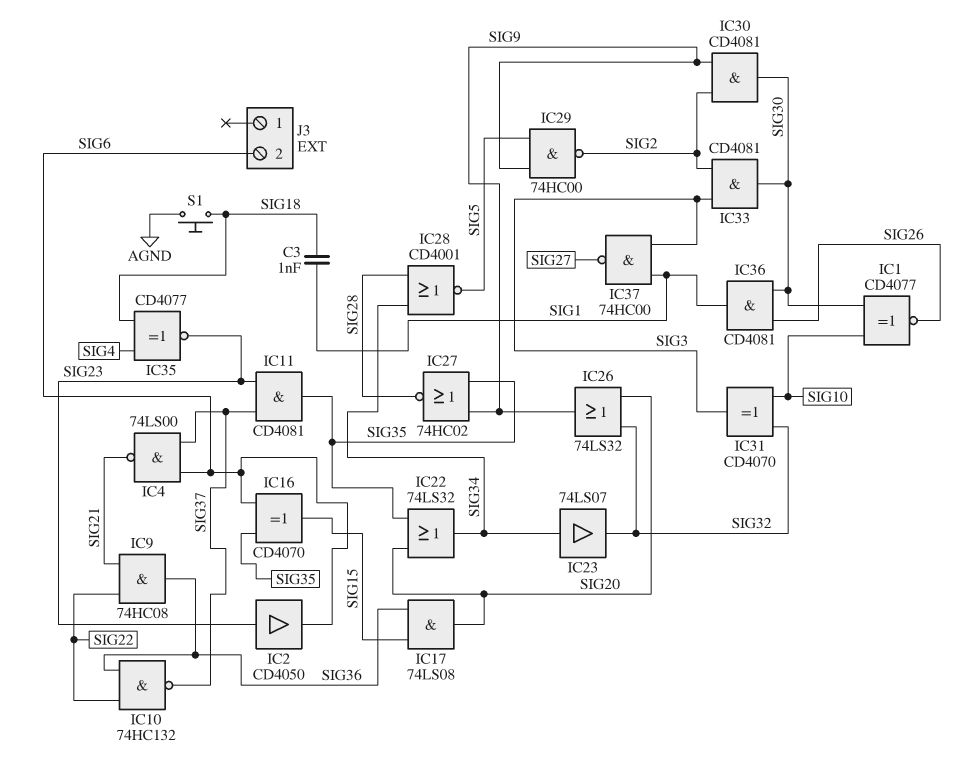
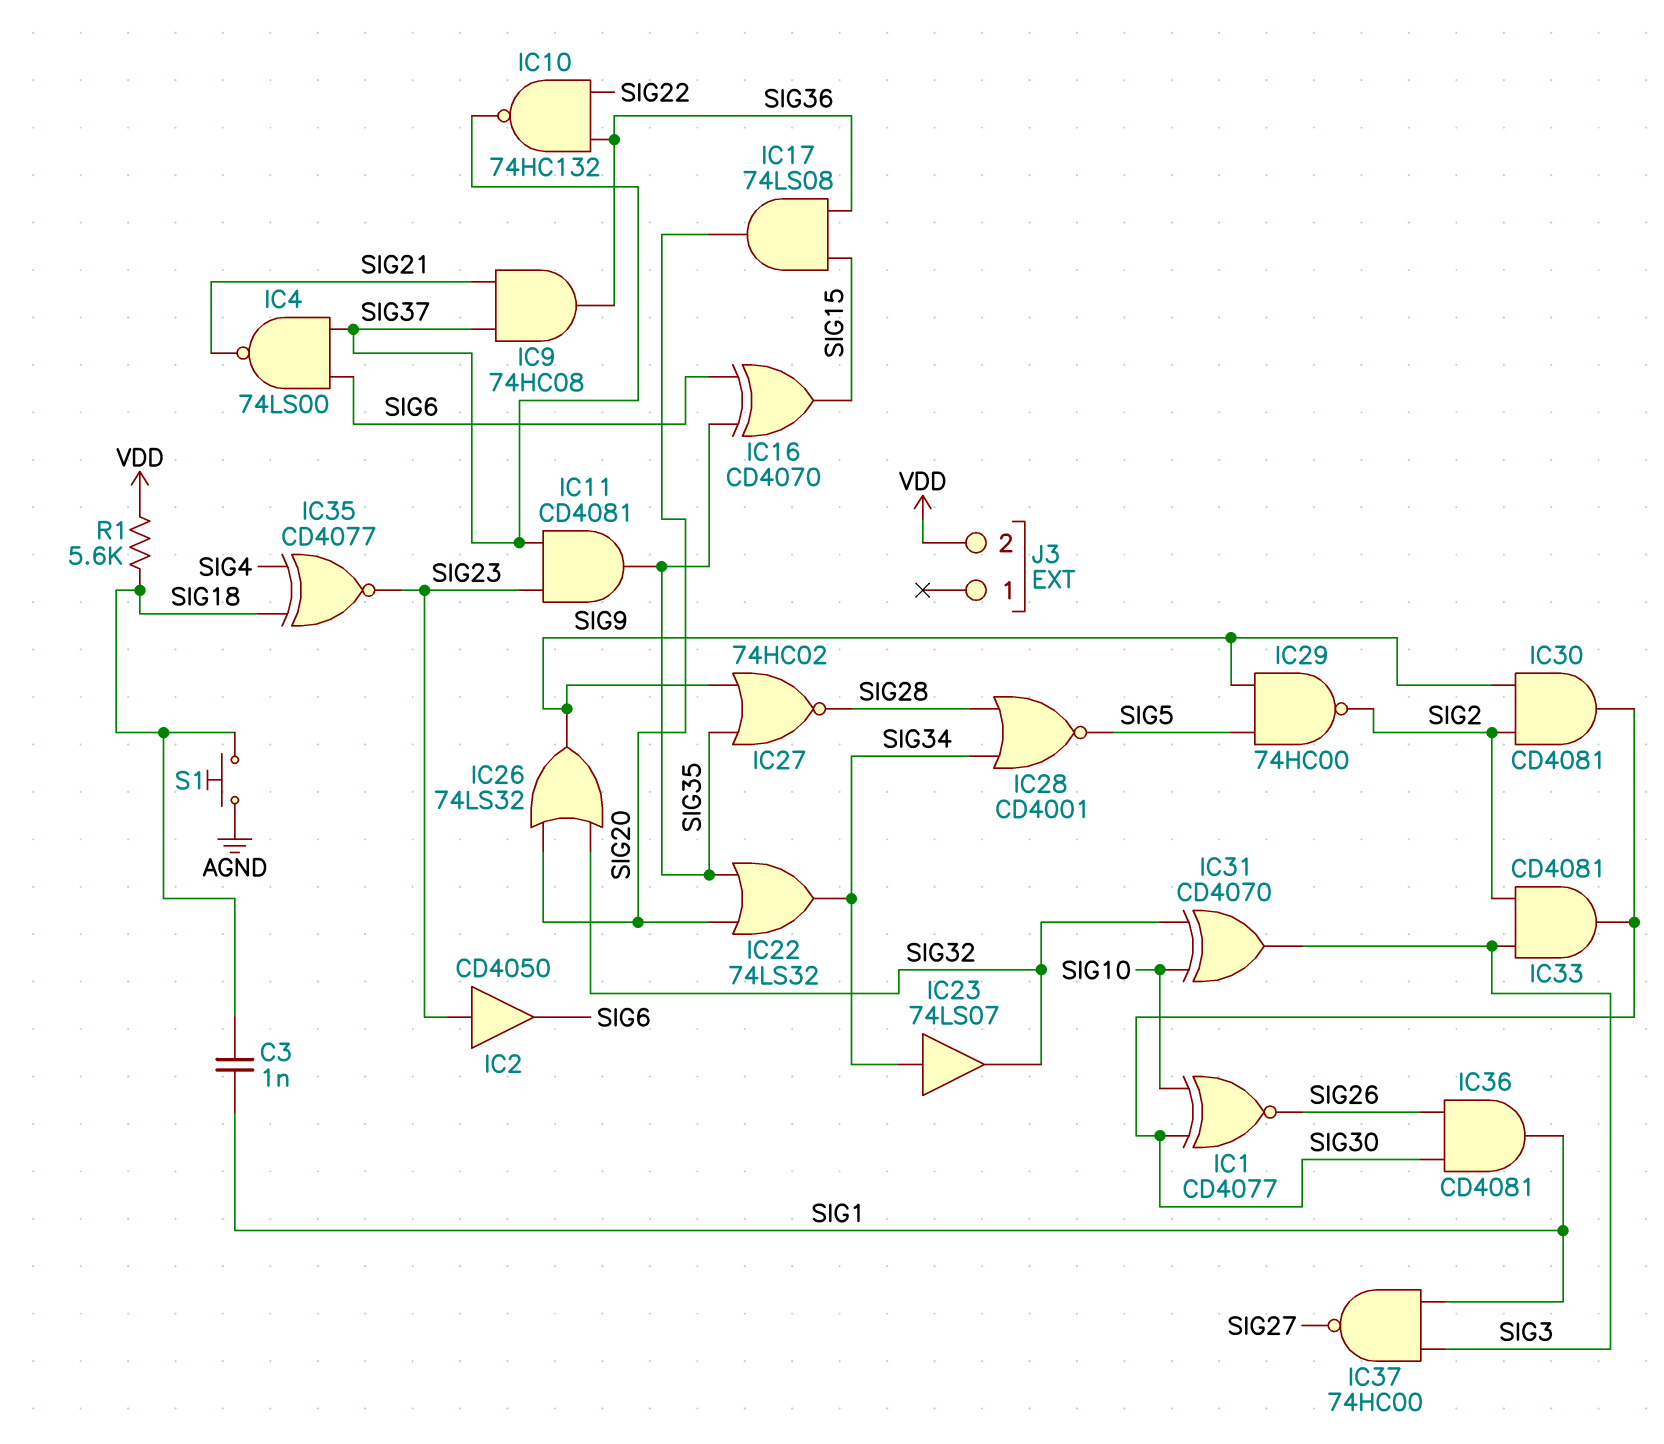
IC9: AND 74HC08 (in SIG21, in SIG22, out SIG36) -> AND 74HC08 (in SIG21, in SIG37, out SIG36)
J3 pin 2: SIG6 -> VDD
R1: none -> 5.6k (SIG18, VDD)

